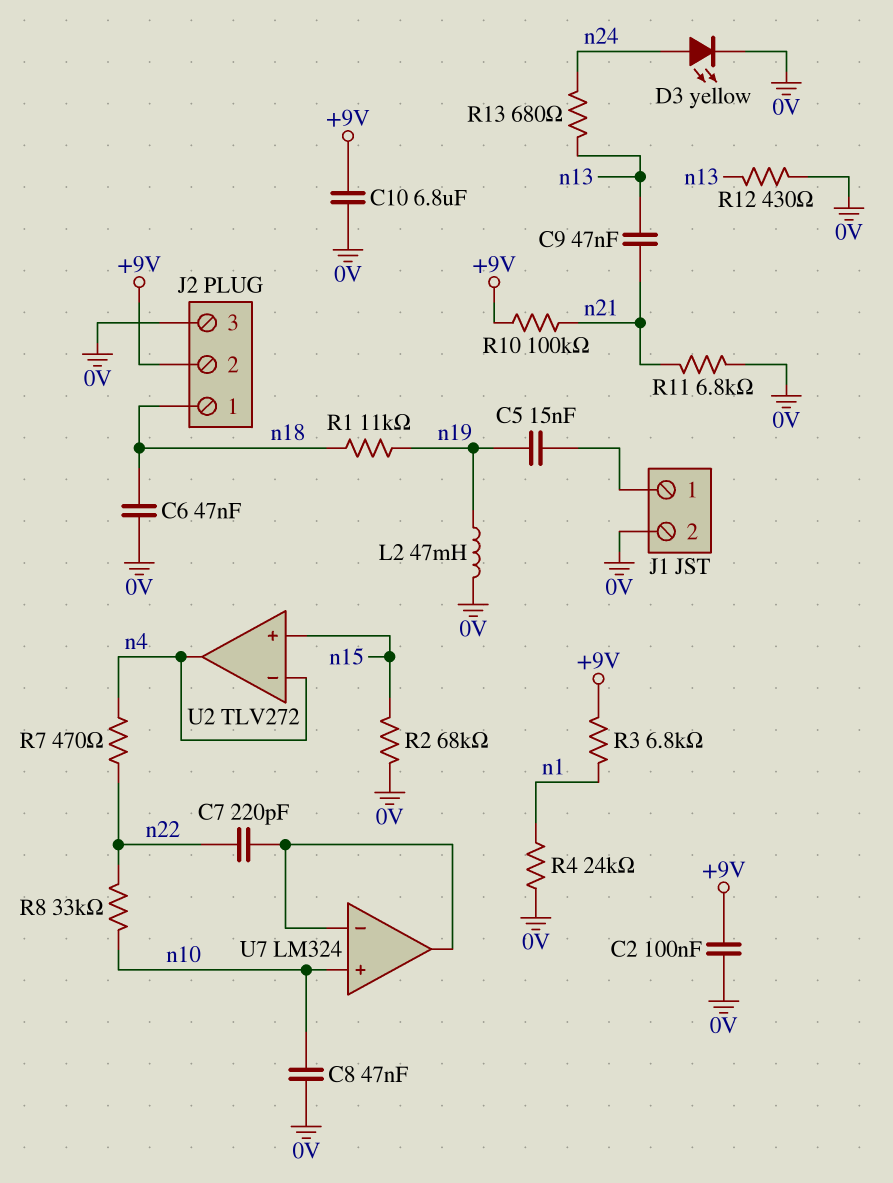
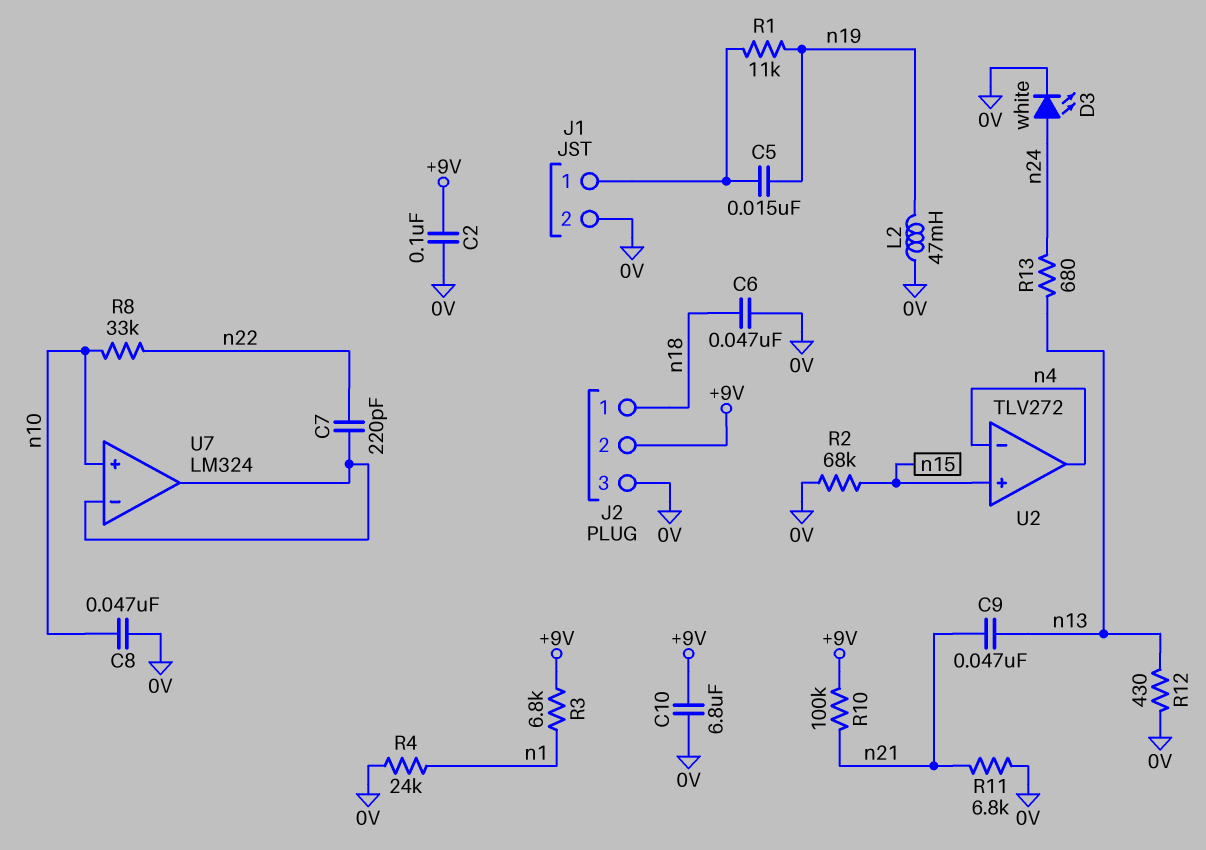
D3: LED yellow (A n24, K 0V) -> LED white (A n24, K 0V)
R1: 11k (n18, n19) -> 11k (J1/1, n19)
R7: 470 (n4, n22) -> none

